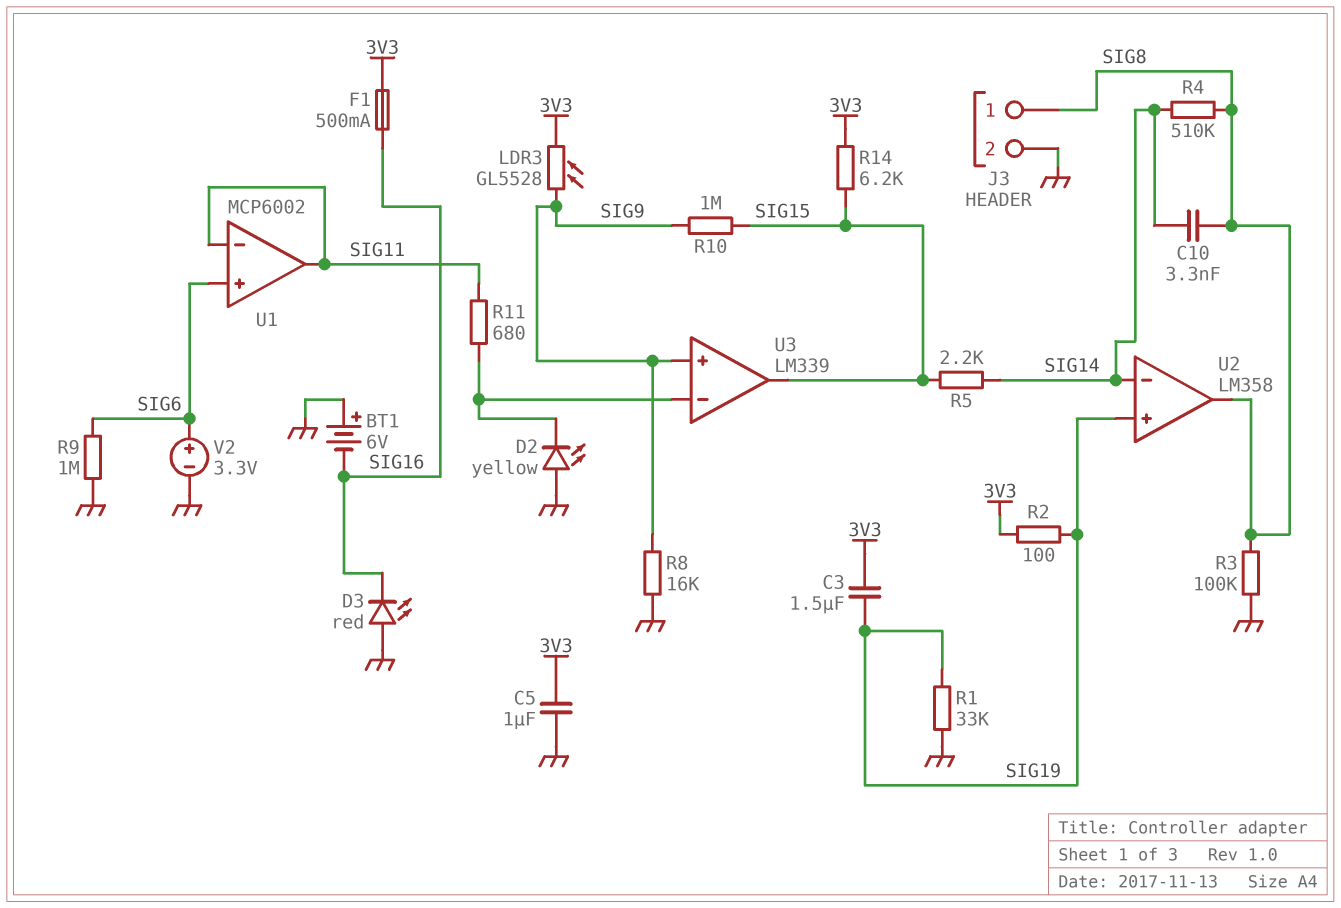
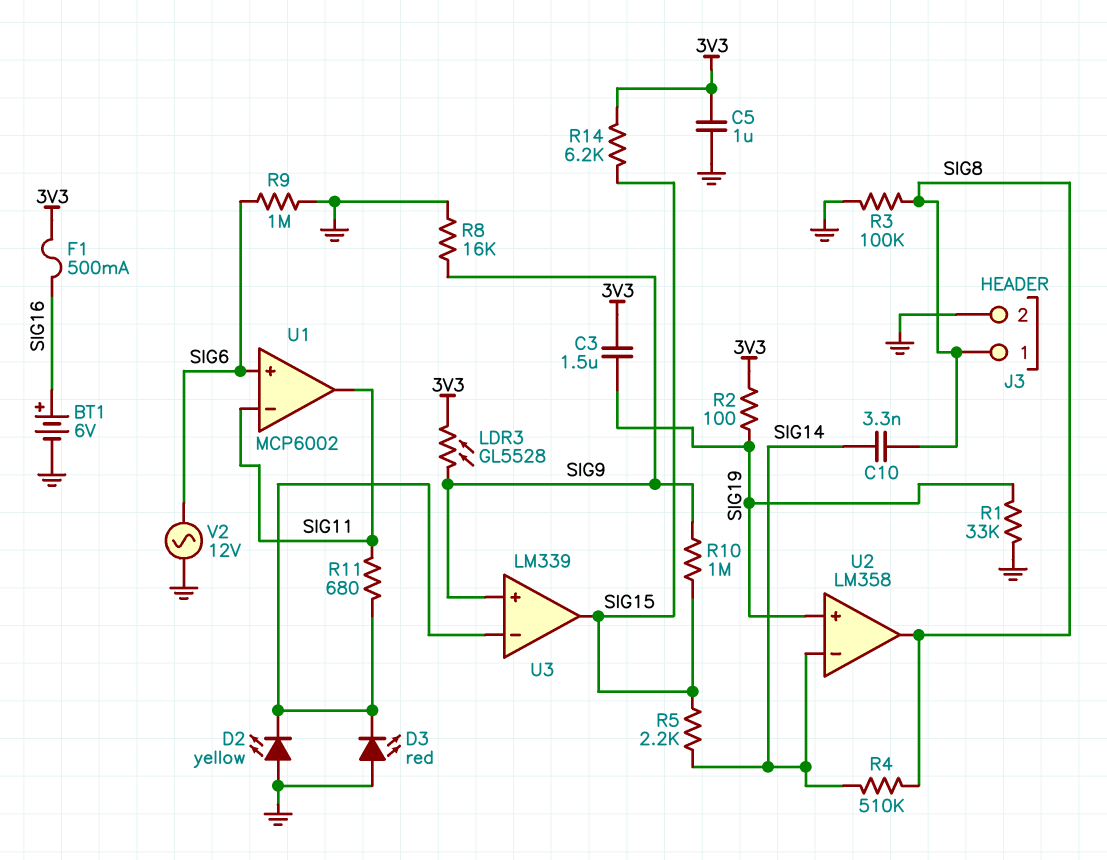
BT1: 6V (plus GND, minus SIG16) -> 6V (plus SIG16, minus GND)
D3: LED red (A GND, K SIG16) -> LED red (A GND, K U3/in-)
V2: 3.3V (plus SIG6, minus GND) -> AC 12V (GND, SIG6)

